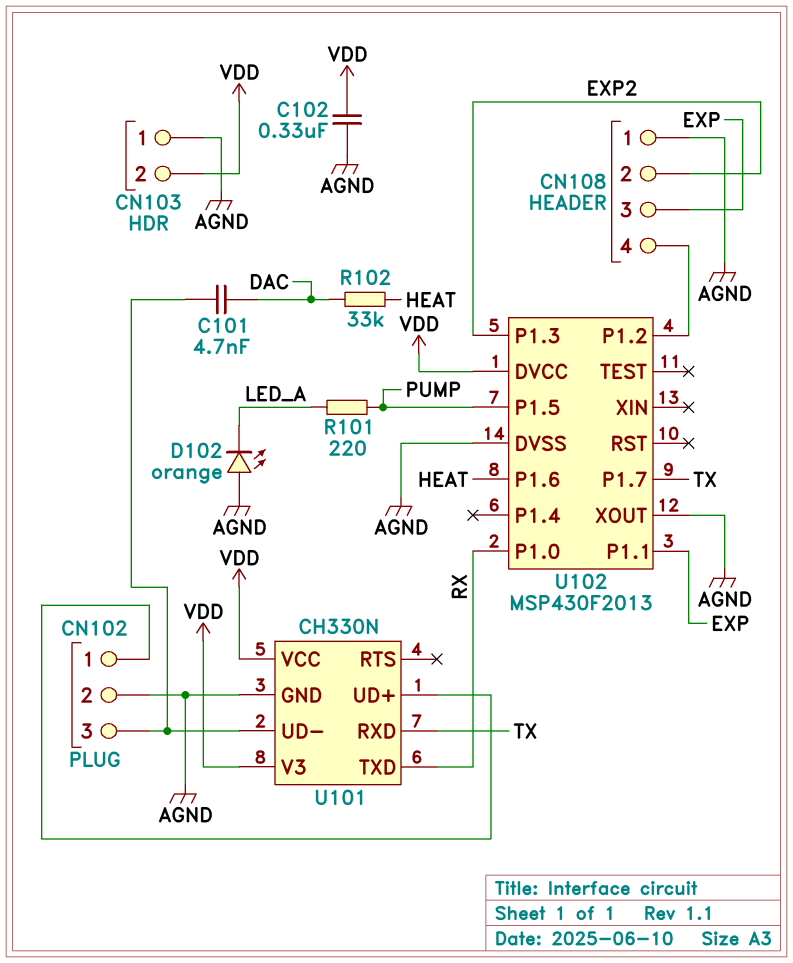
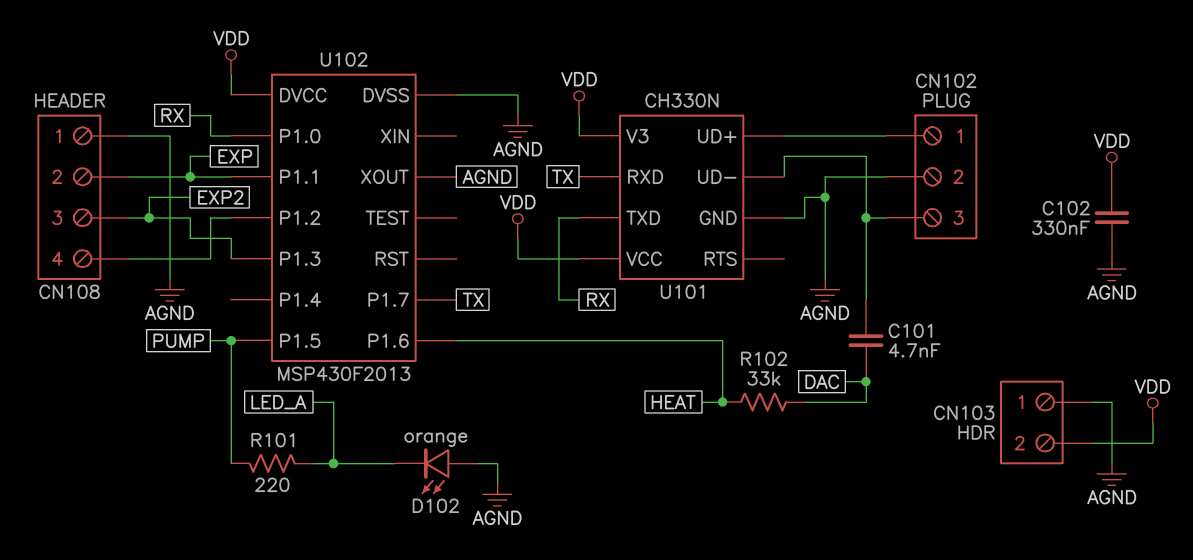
CN108 pin 2: EXP2 -> EXP
CN108 pin 3: EXP -> EXP2

